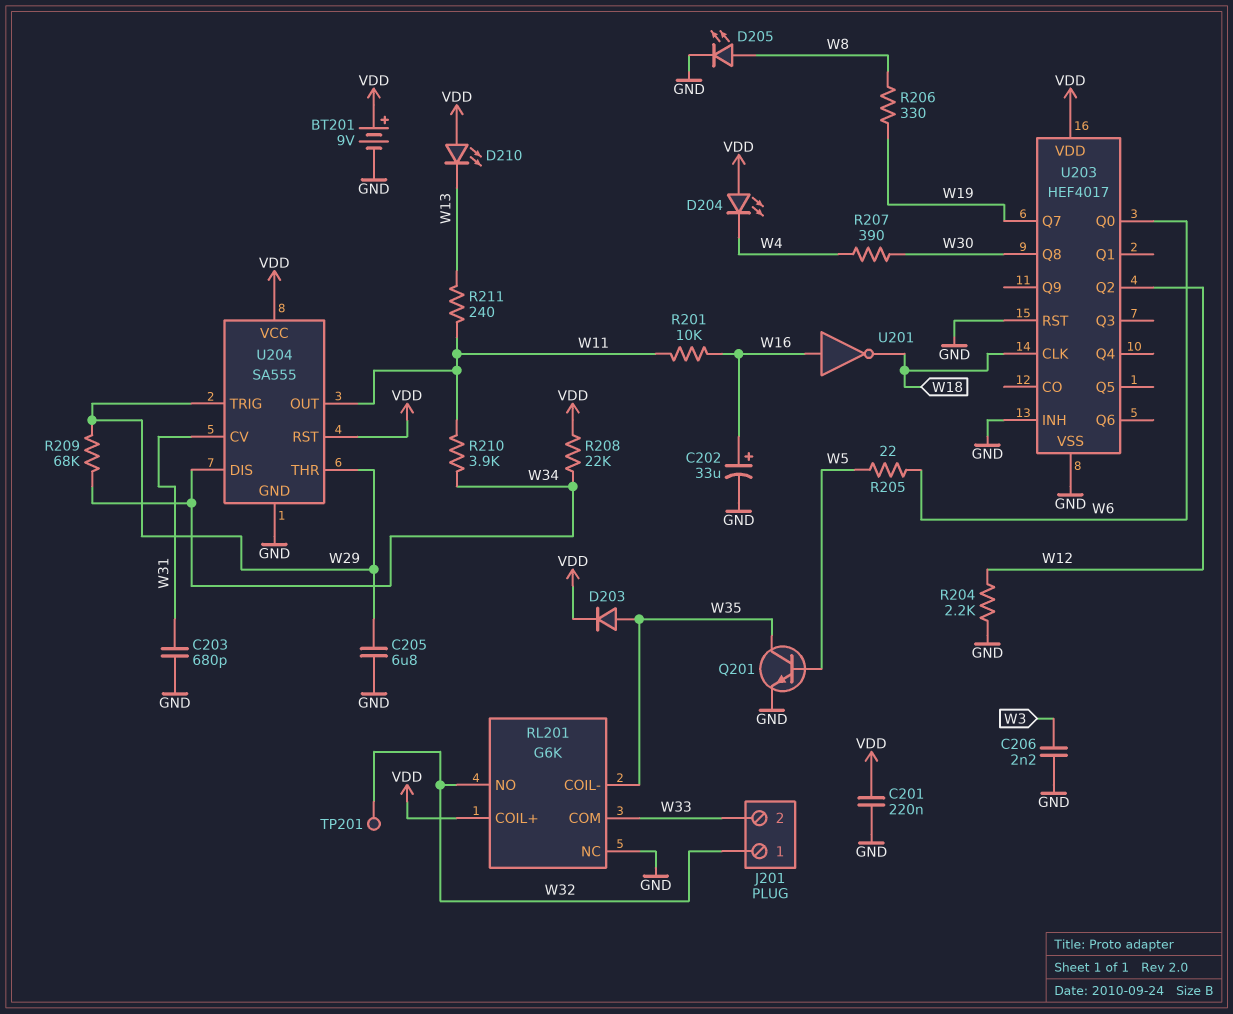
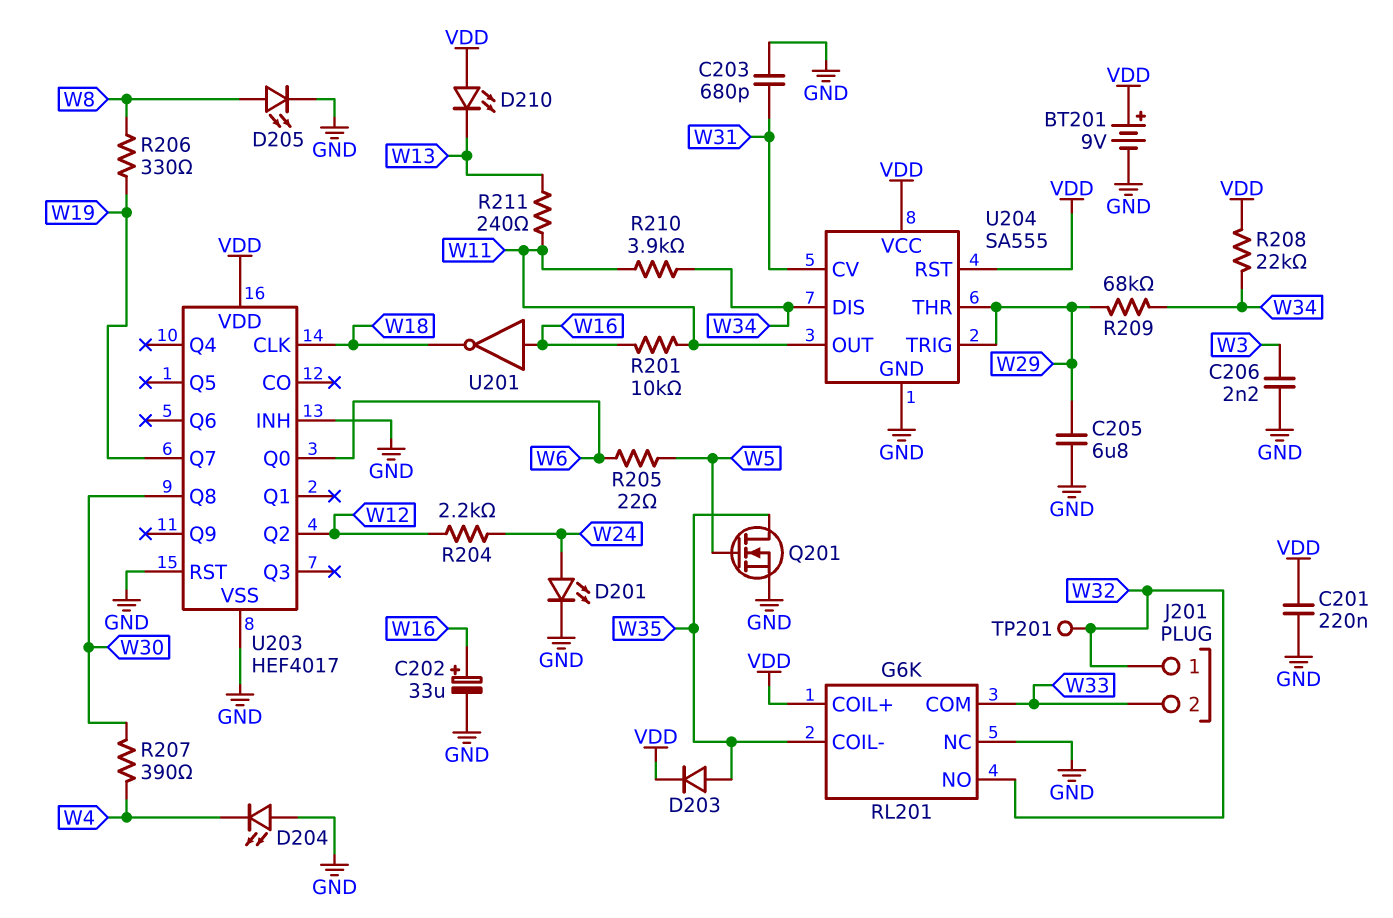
D201: none -> LED (A W24, K GND)
D204: LED (A VDD, K W4) -> LED (A GND, K W4)
Q201: NPN (B W5, C W35, E GND) -> NMOS (G W5, D W35, S GND)
R204: 2.2k (GND, W12) -> 2.2k (W12, W24)

